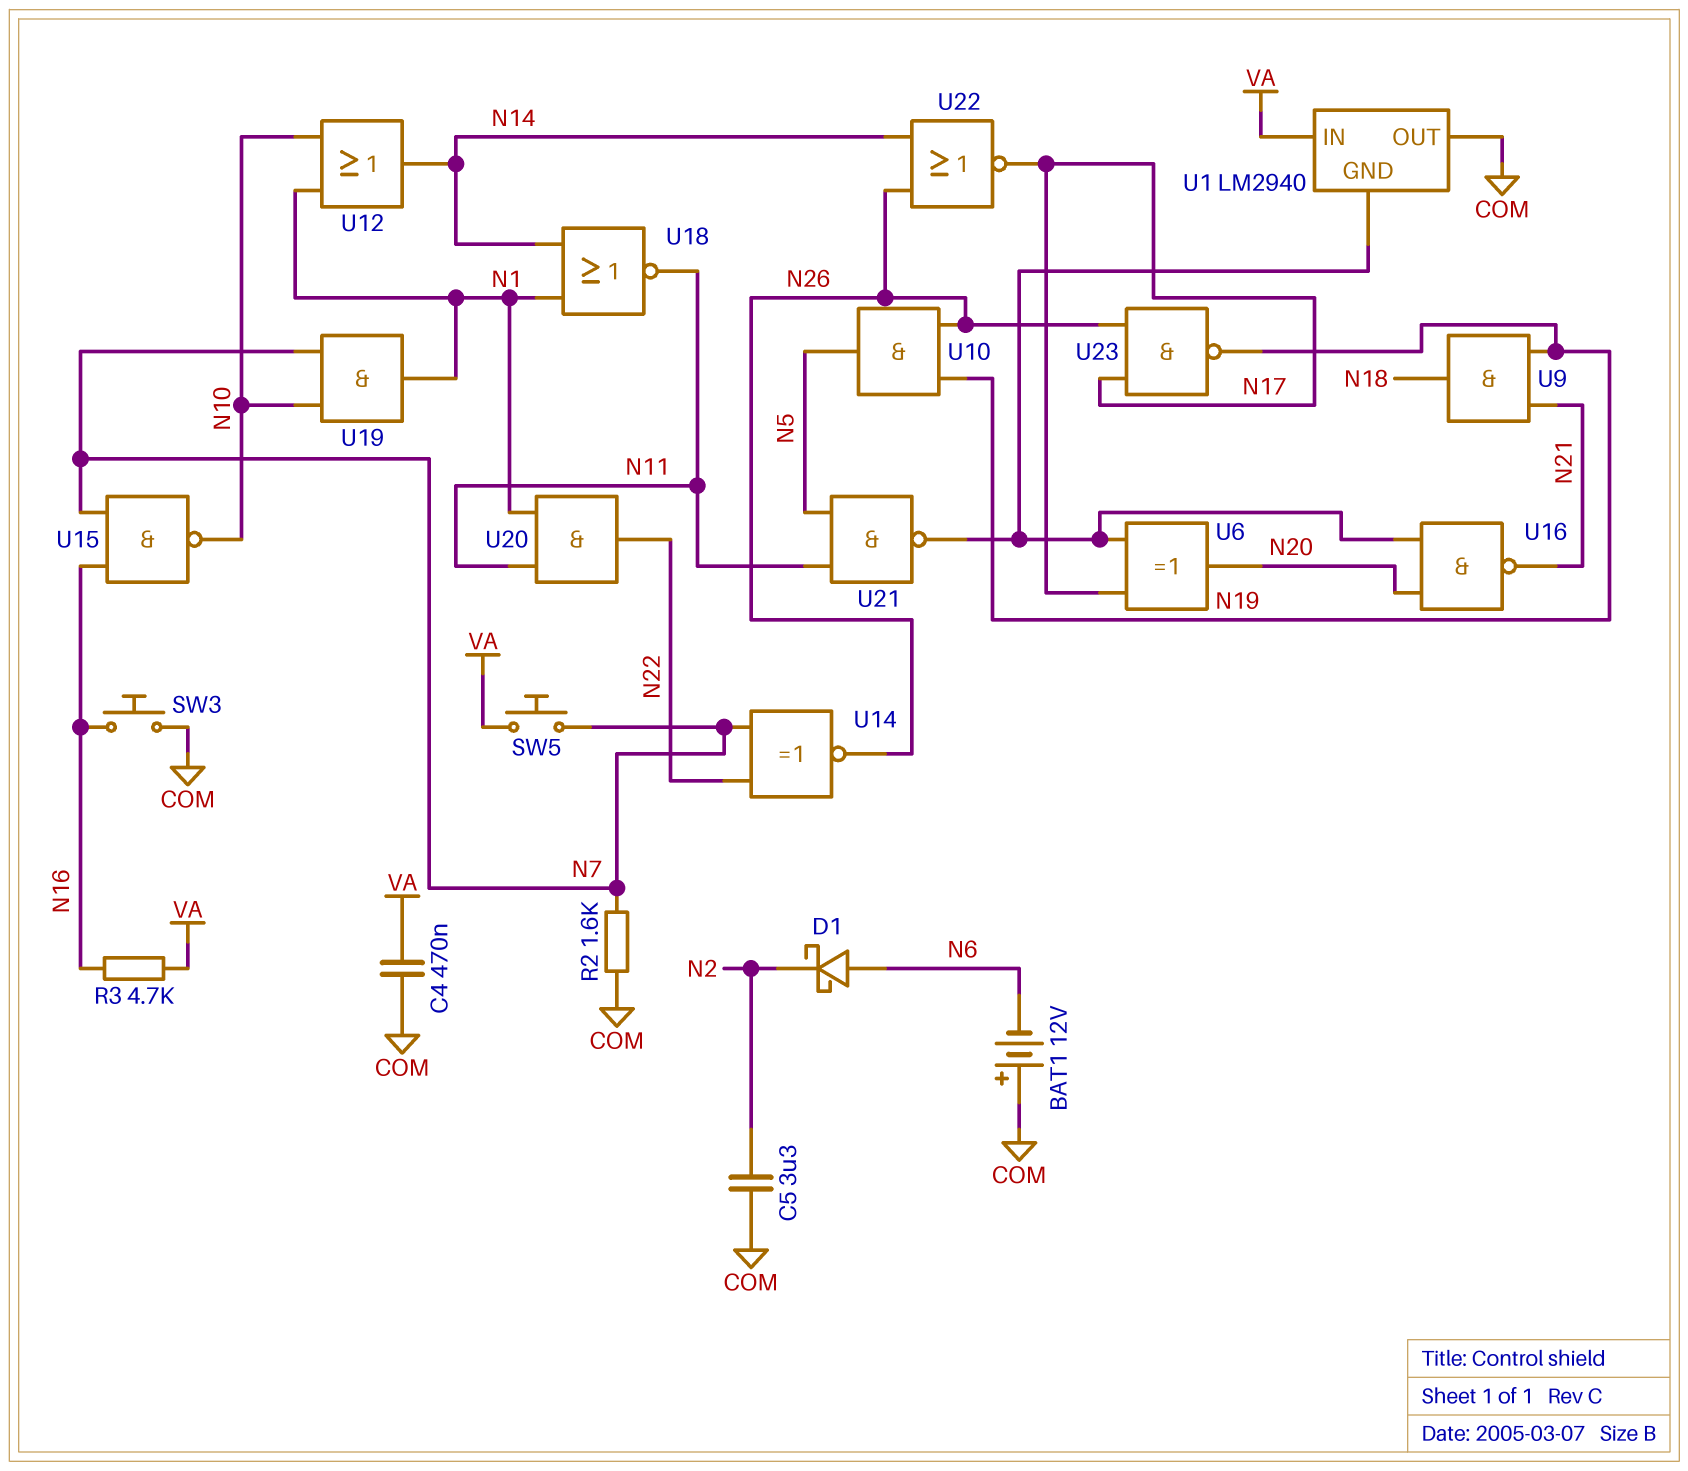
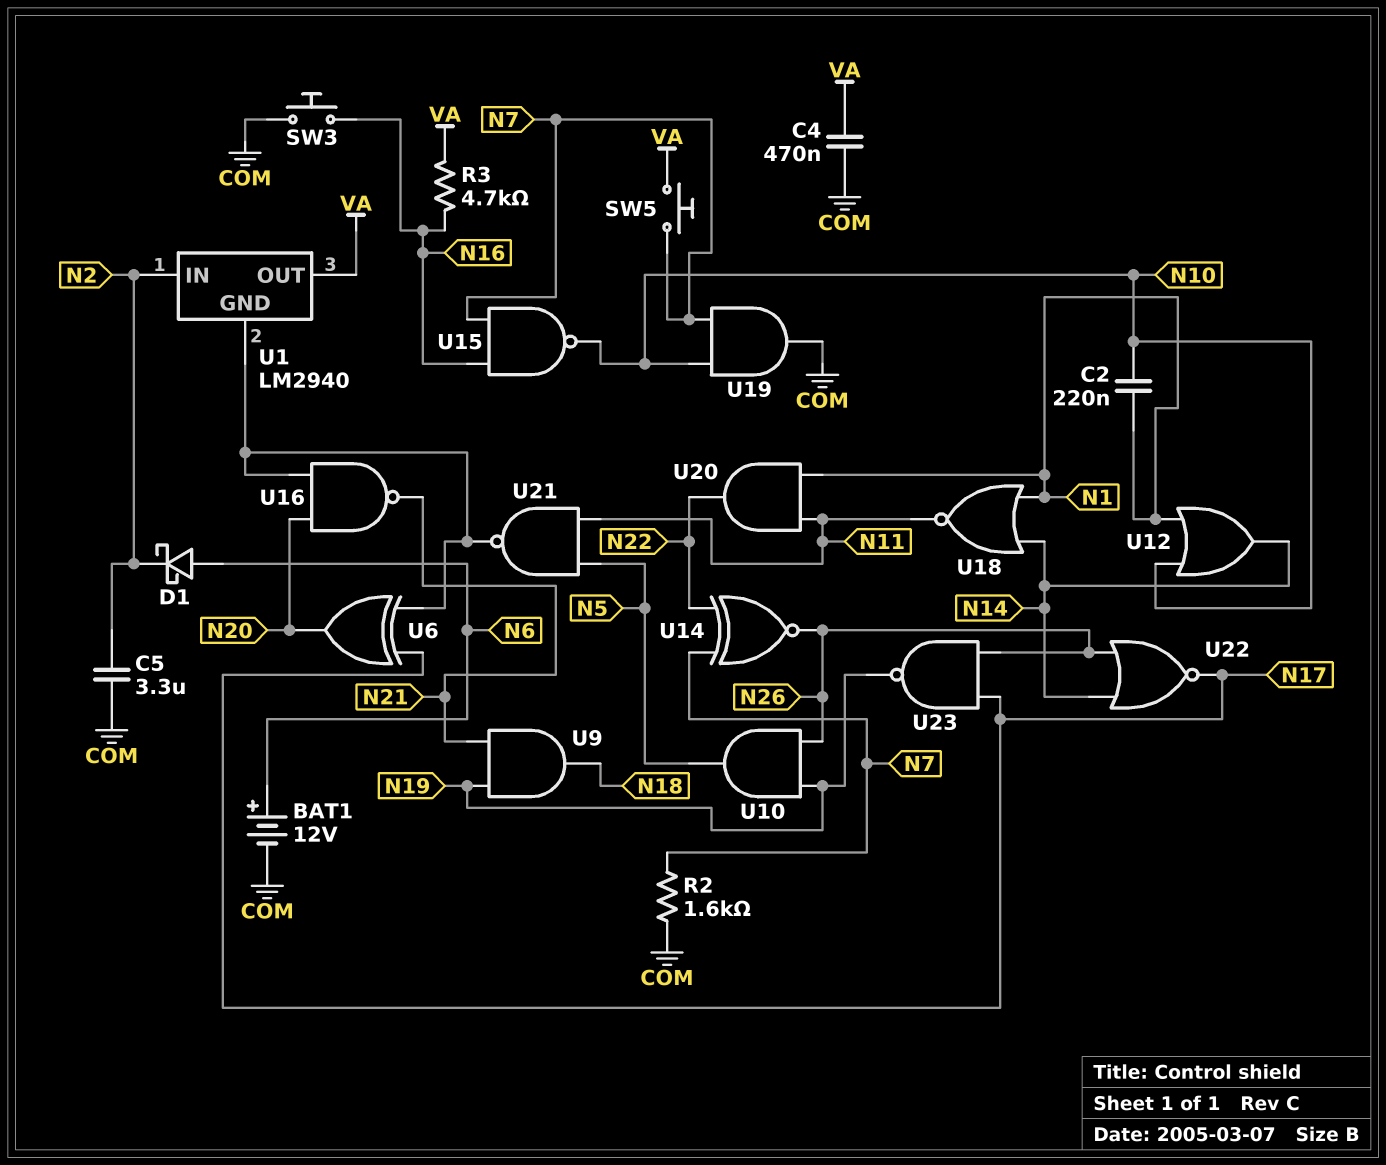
BAT1: 12V (plus COM, minus N6) -> 12V (plus N6, minus COM)
C2: none -> 220nF (N1, N10)
U1 pin IN: VA -> N2
U1 pin OUT: COM -> VA
U19: AND (in N7, in N10, out N1) -> AND (in N7, in N10, out COM)

